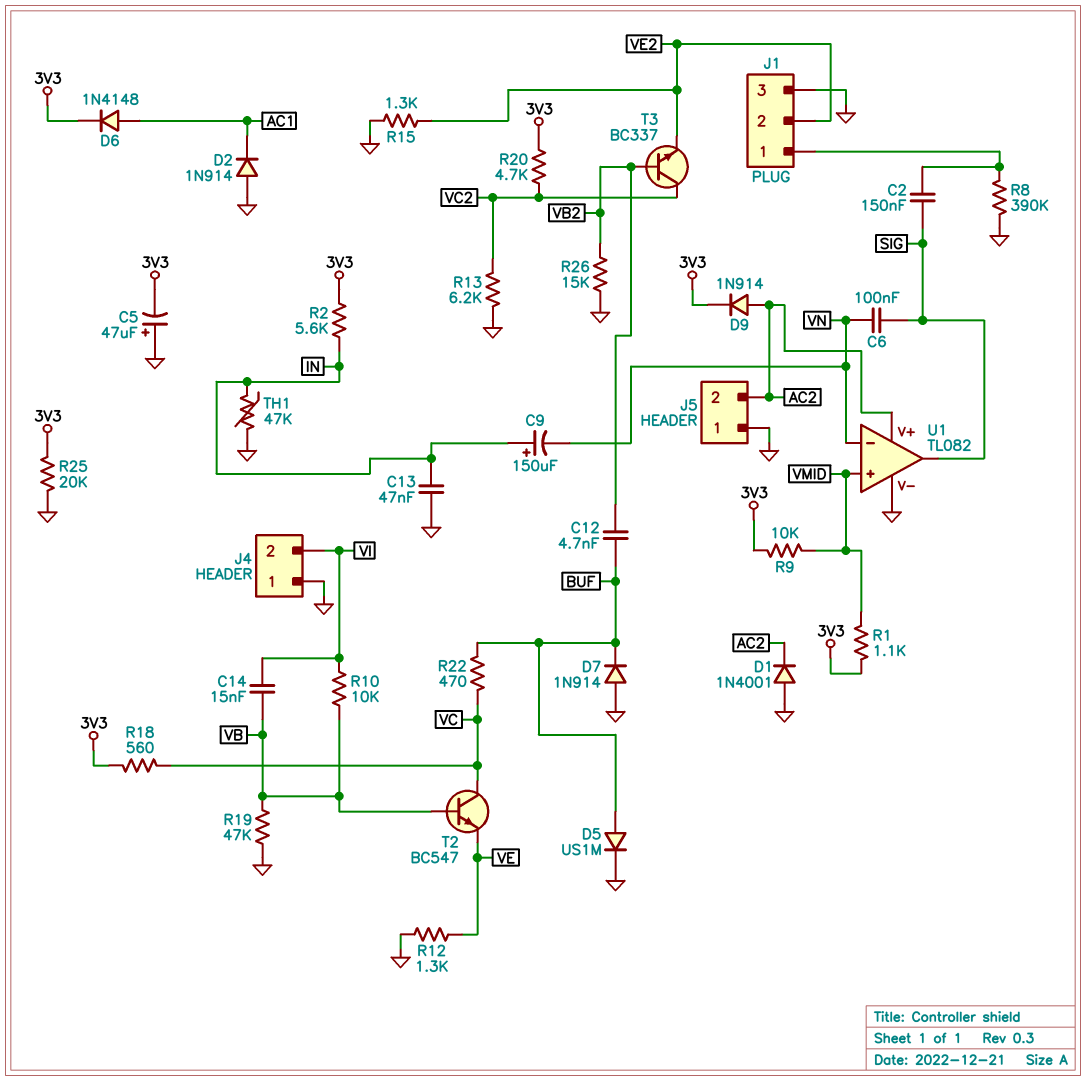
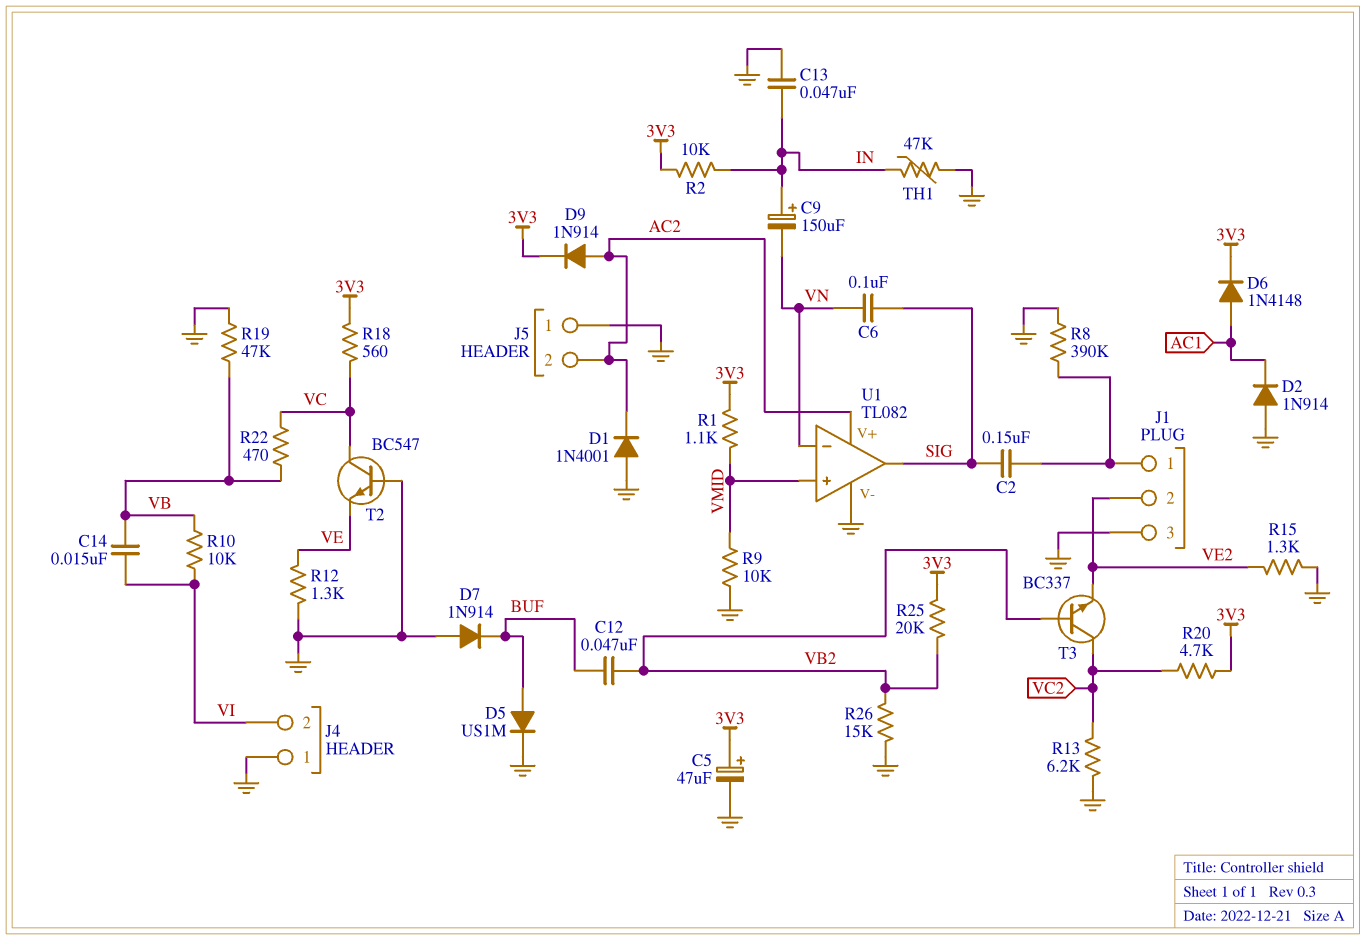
C5: 47uF (plus GND, minus 3V3) -> 47uF (plus 3V3, minus GND)
C12: 4.7nF (BUF, VB2) -> 47nF (BUF, VB2)
R2: 5.6k (3V3, IN) -> 10k (3V3, IN)
R9: 10k (3V3, VMID) -> 10k (GND, VMID)
R22: 470 (BUF, VC) -> 470 (VB, VC)
R25: 20k (3V3, GND) -> 20k (3V3, VB2)
T2: NPN BC547 (B VB, C VC, E VE) -> NPN BC547 (B GND, C VC, E VE)

